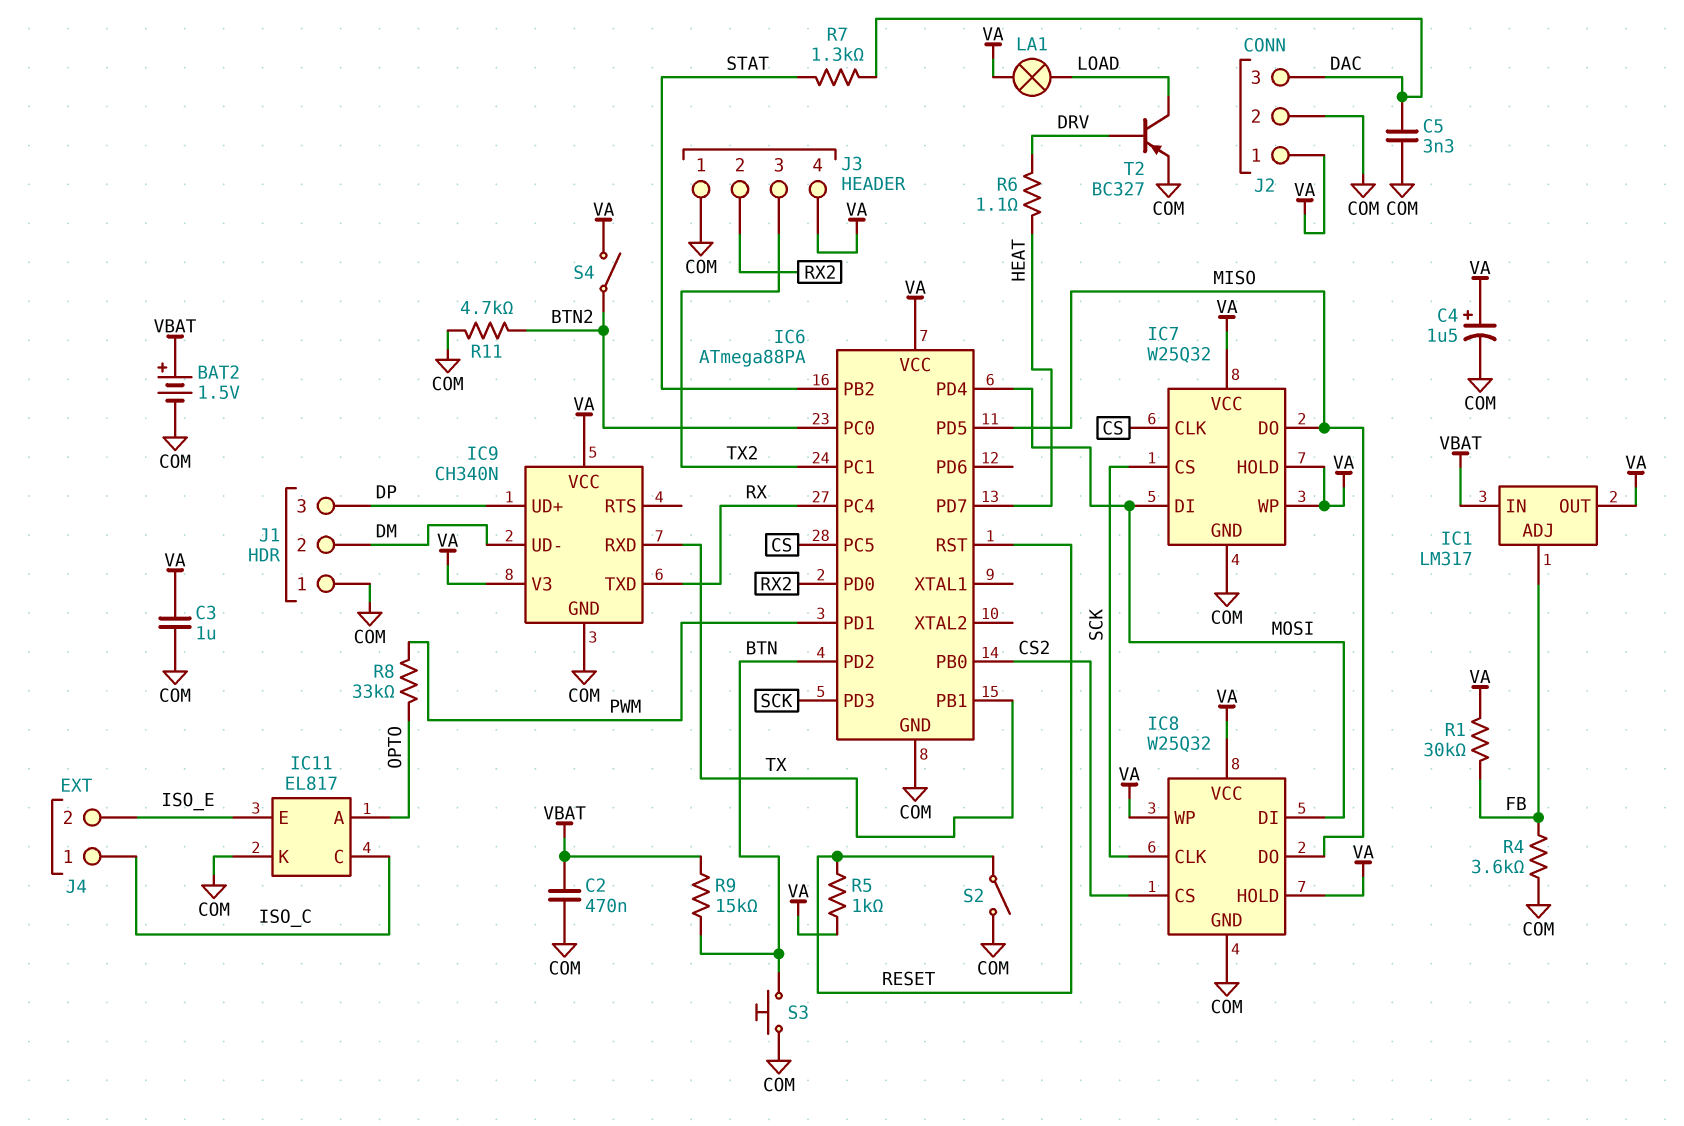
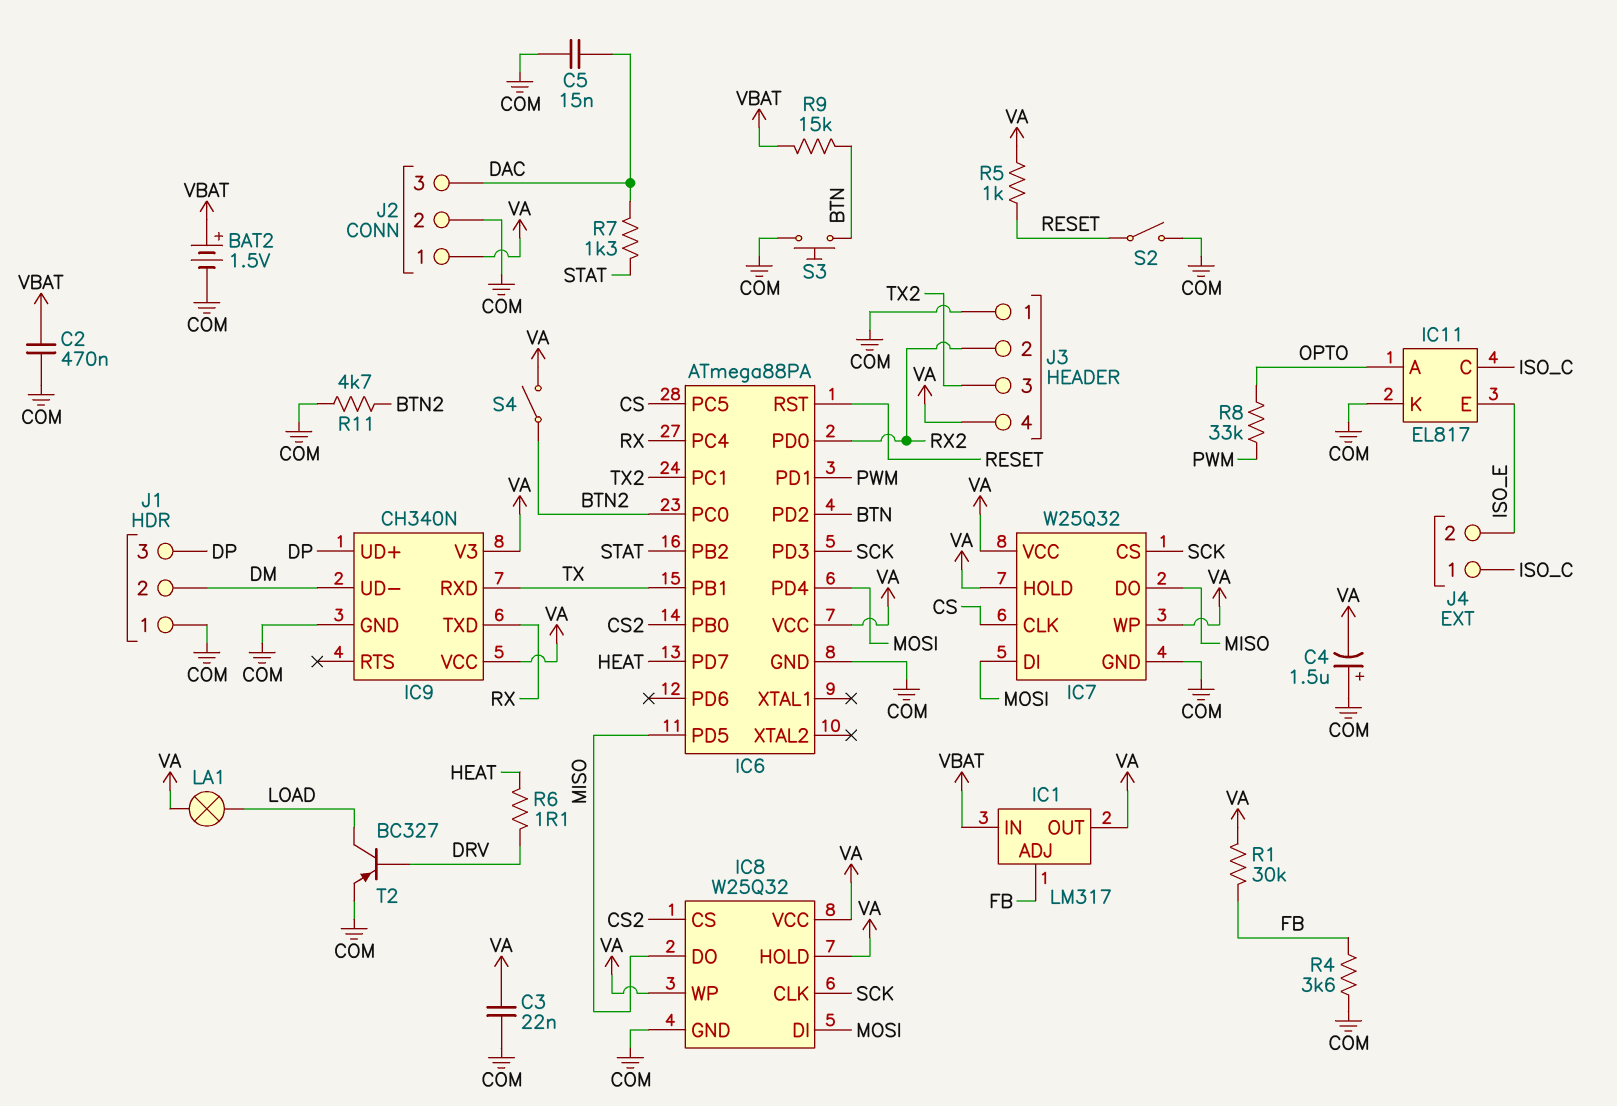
C3: 1uF (COM, VA) -> 22nF (COM, VA)
C4: 1.5uF (plus VA, minus COM) -> 1.5uF (plus COM, minus VA)
C5: 3.3nF (COM, DAC) -> 15nF (COM, DAC)

